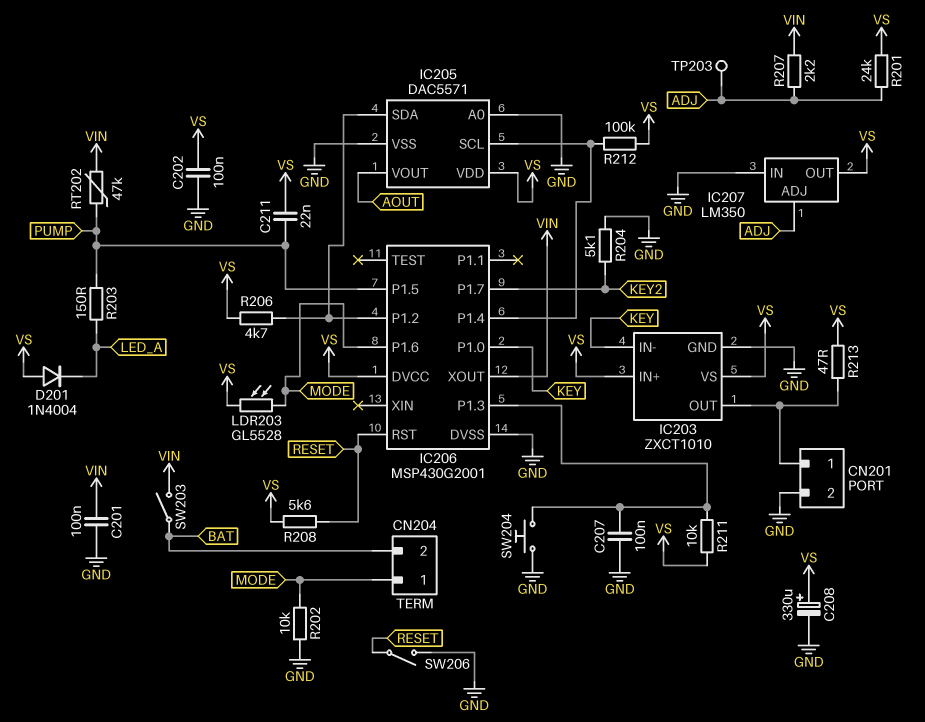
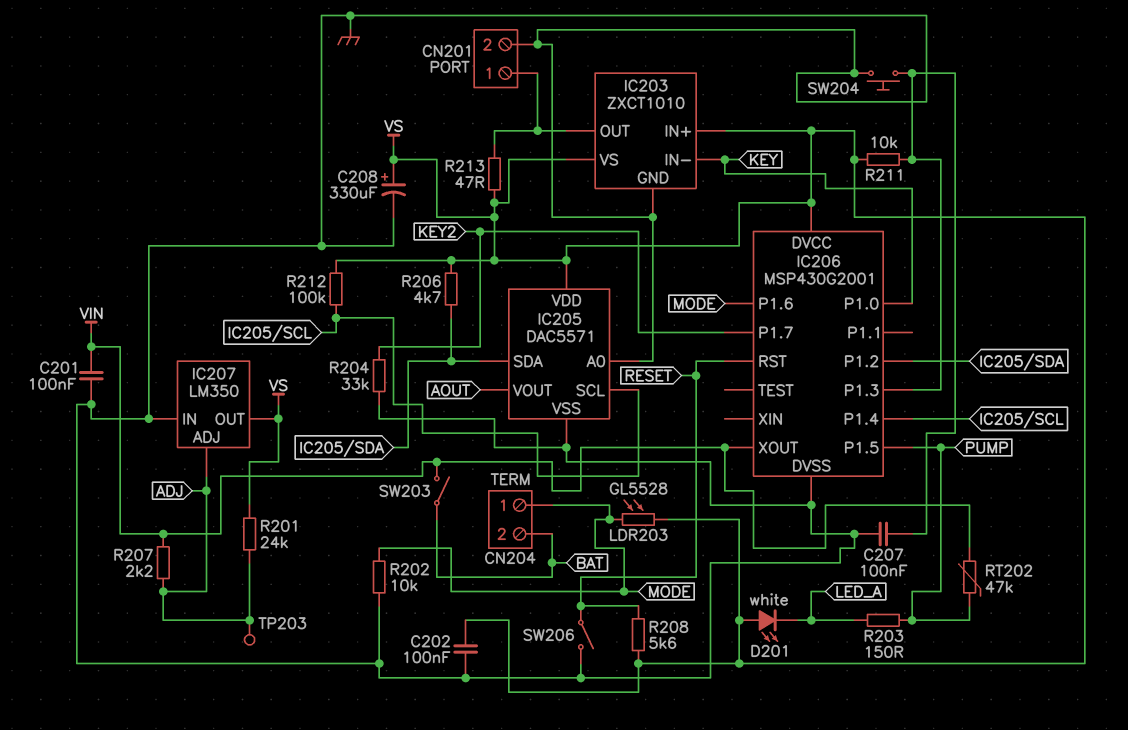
C211: 22nF (PUMP, VS) -> none
D201: diode 1N4004 (A VS, K LED_A) -> LED white (A VS, K LED_A)
R204: 5.1k (GND, KEY2) -> 33k (GND, KEY2)

